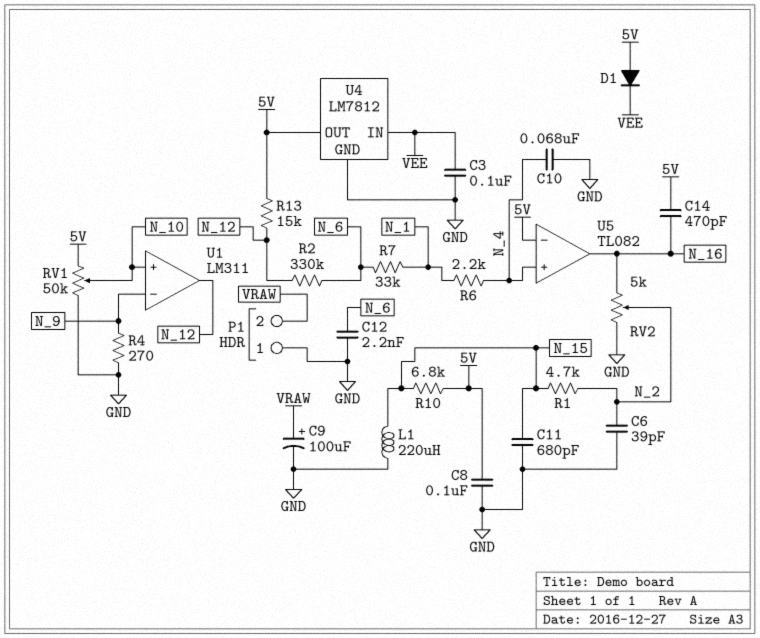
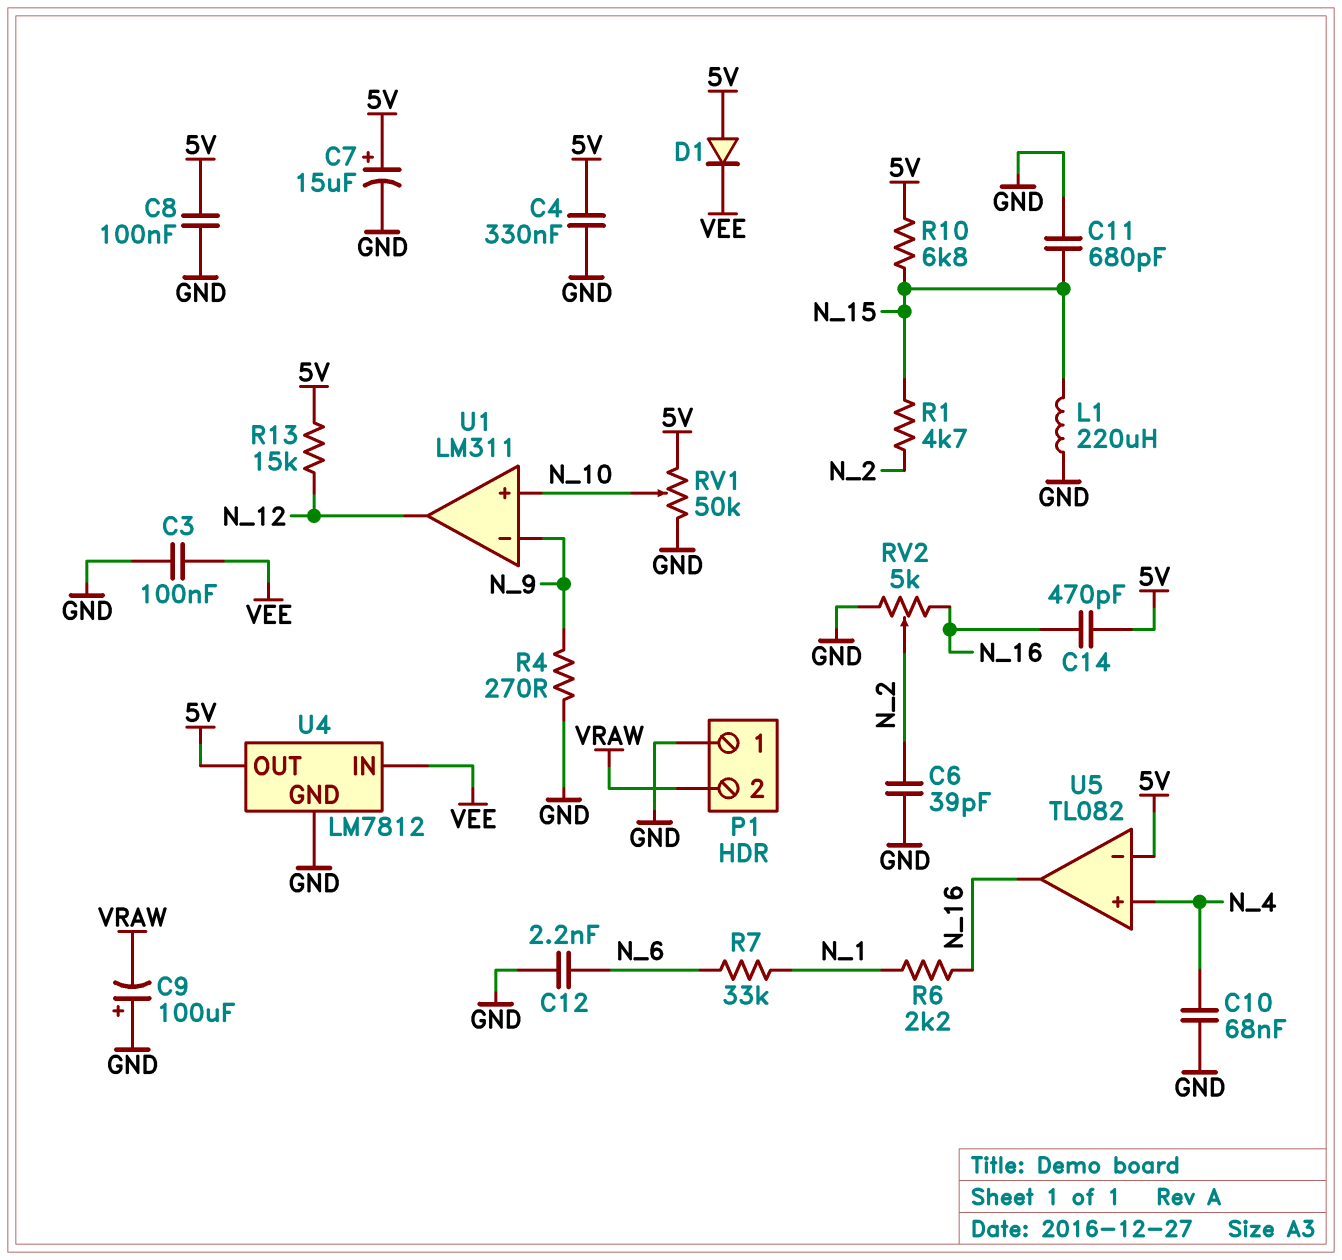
C4: none -> 330nF (5V, GND)
C7: none -> 15uF (plus 5V, minus GND)
C9: 100uF (plus VRAW, minus GND) -> 100uF (plus GND, minus VRAW)
R2: 330k (N_6, N_12) -> none
R6: 2.2k (N_1, N_4) -> 2.2k (N_1, N_16)

